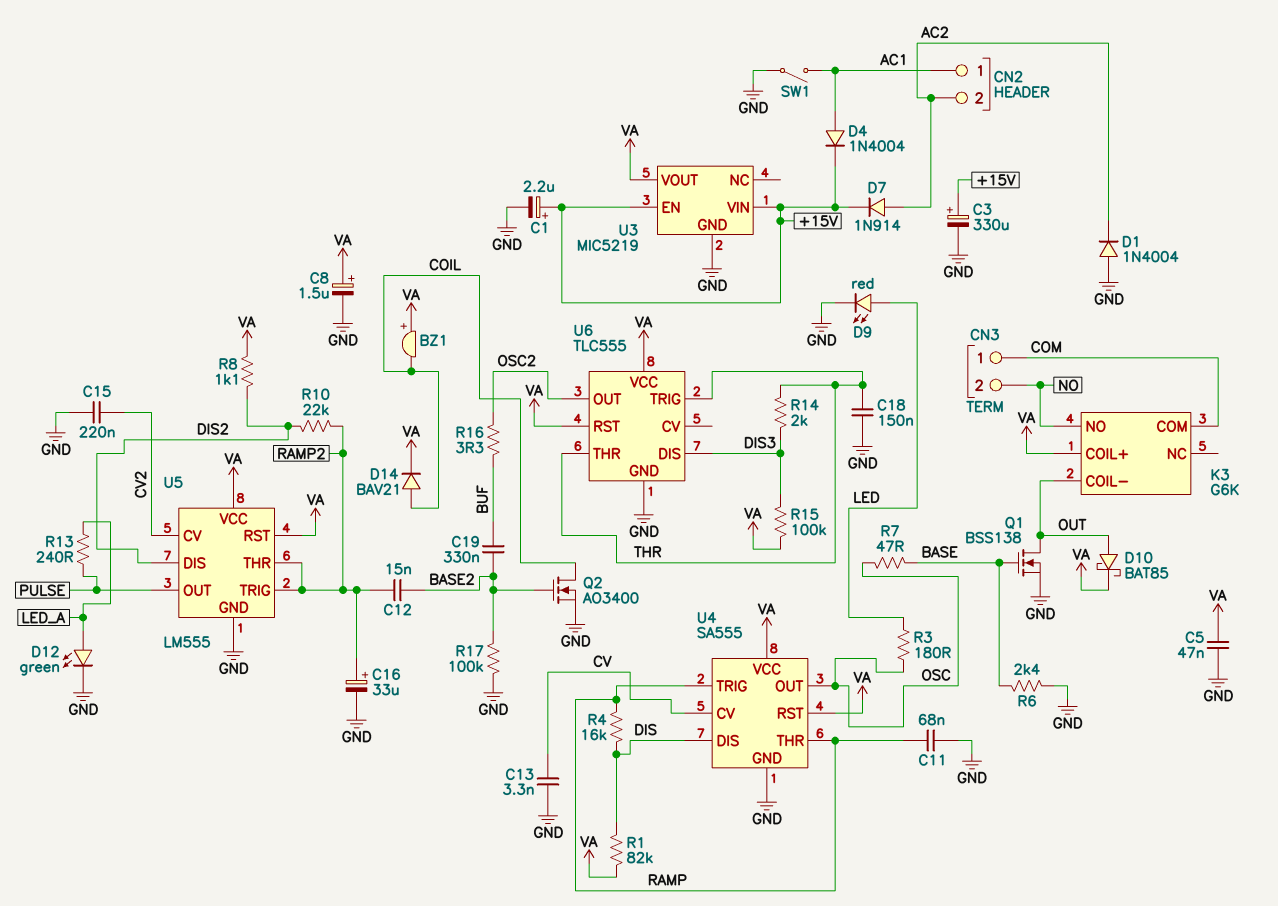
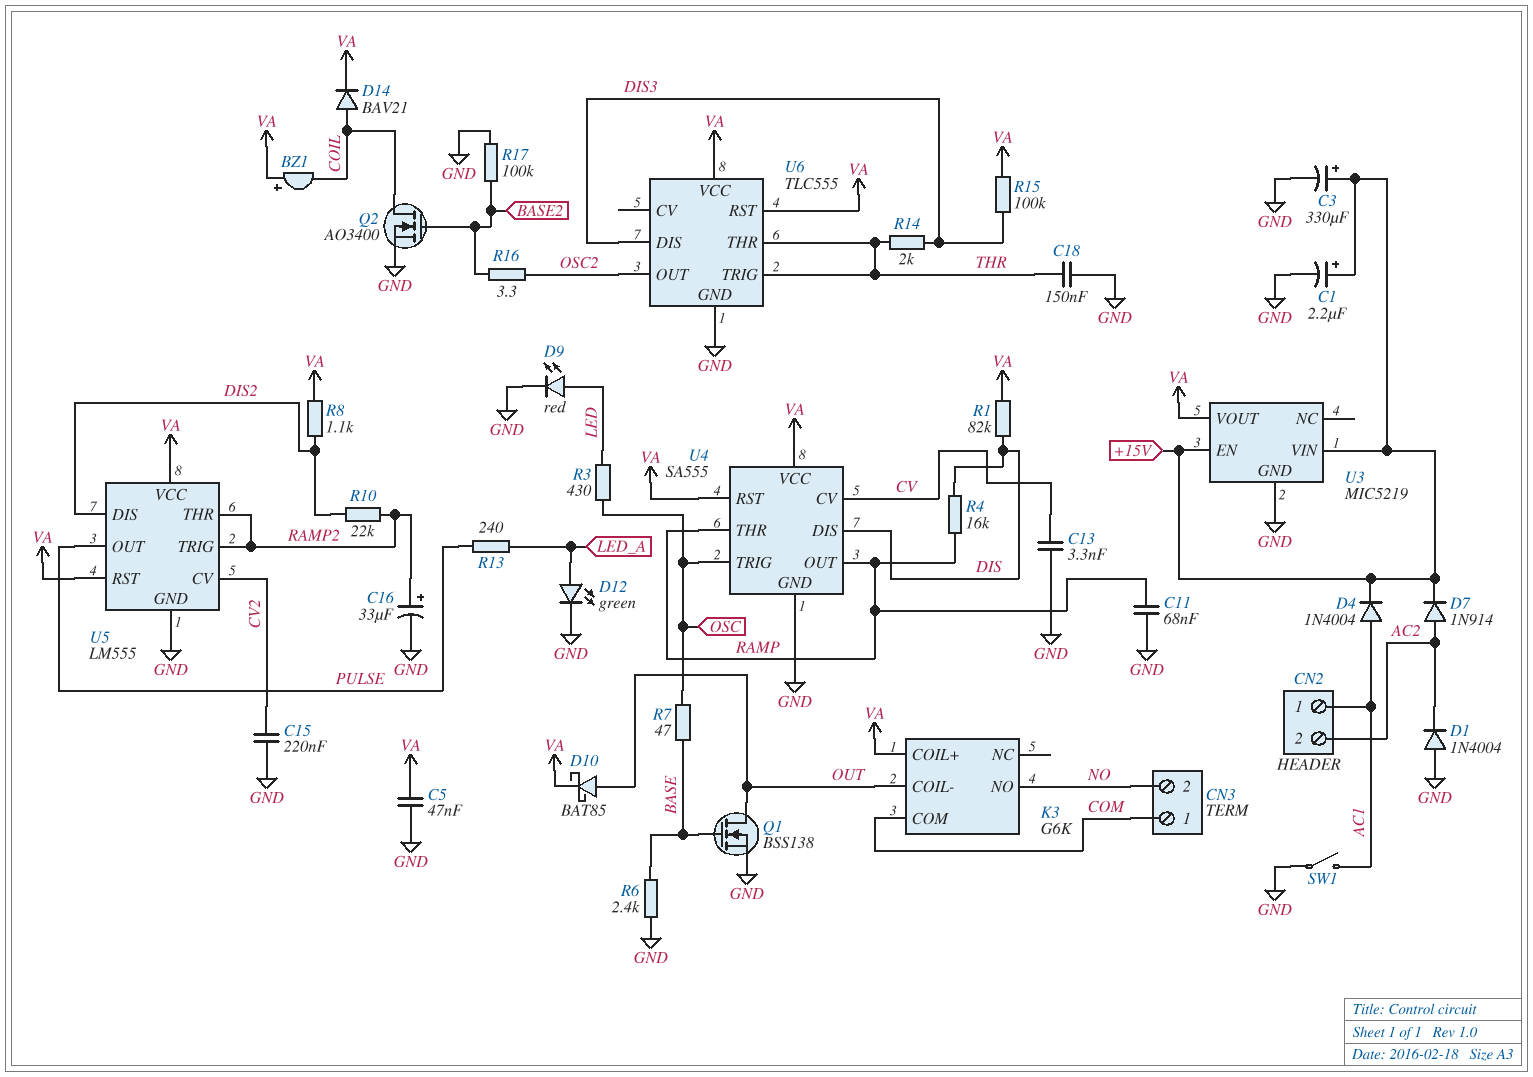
C8: 1.5uF (plus VA, minus GND) -> none
C12: 15nF (BASE2, RAMP2) -> none
C19: 330nF (BASE2, BUF) -> none
R3: 180 (LED, OSC) -> 430 (LED, OSC)
R16: 3.3 (BUF, OSC2) -> 3.3 (BASE2, OSC2)
U4 pin OUT: OSC -> RAMP
U4 pin TRIG: RAMP -> OSC

